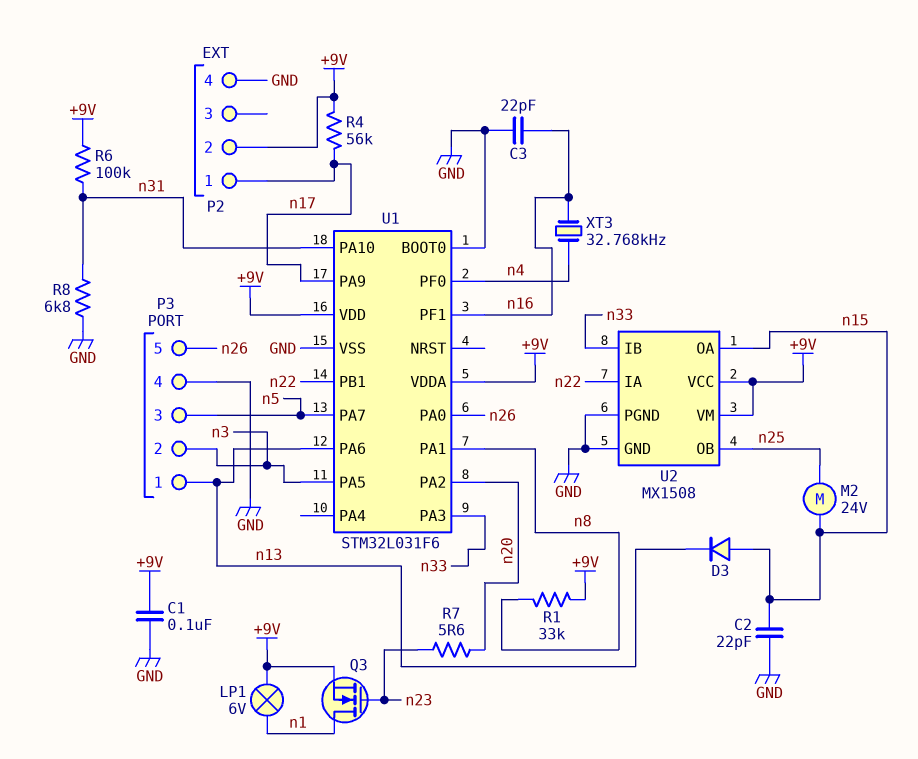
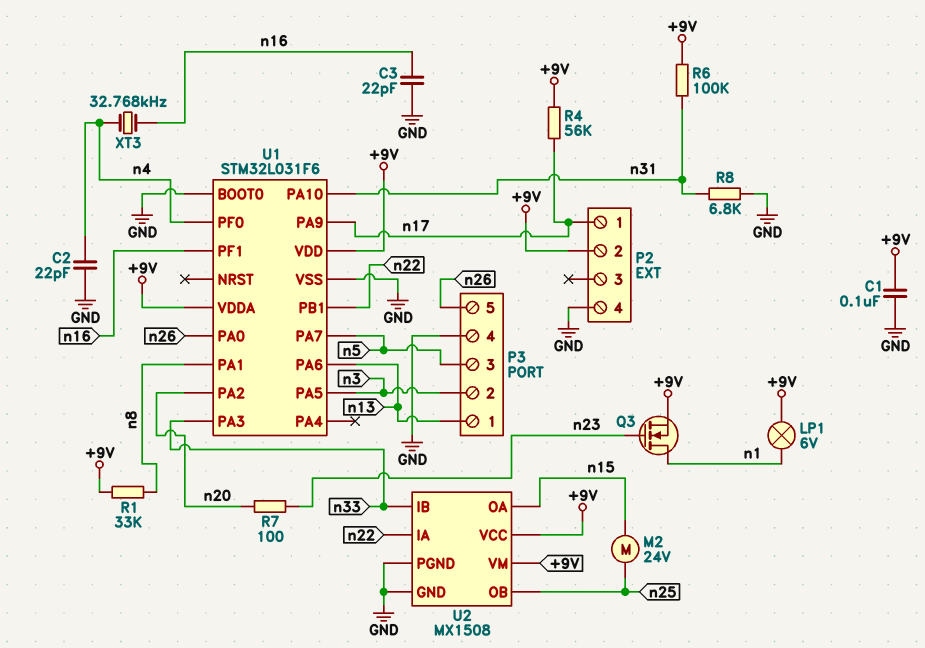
C2: 22pF (GND, n15) -> 22pF (GND, n4)
D3: diode (A n15, K n13) -> none
R7: 5.6 (n20, n23) -> 100 (n20, n23)

